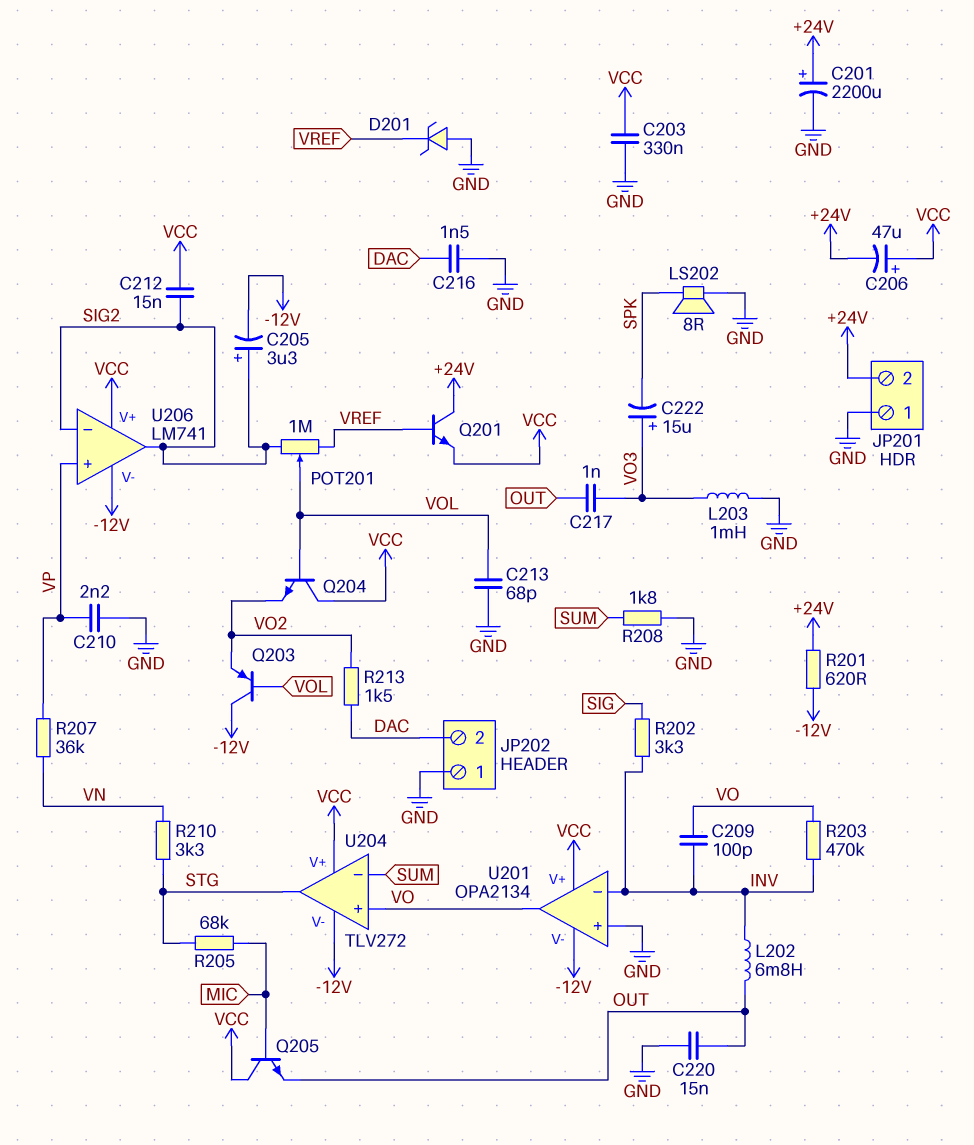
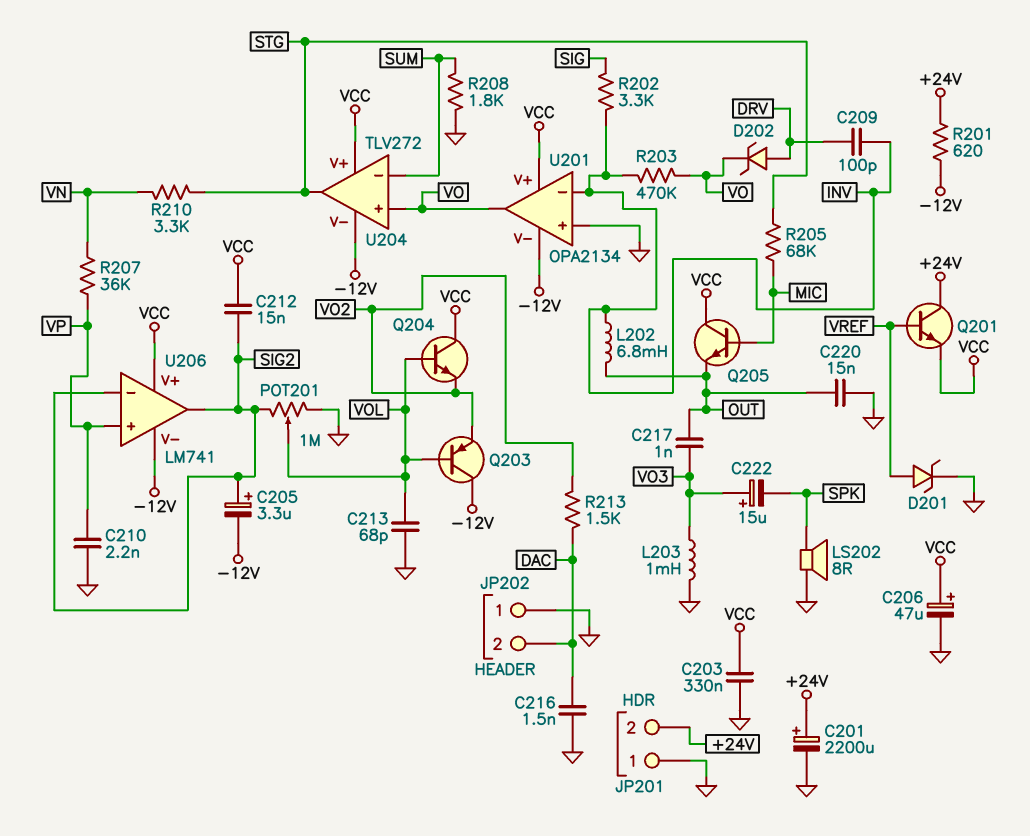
C206: 47uF (plus VCC, minus +24V) -> 47uF (plus VCC, minus GND)
C209: 100pF (INV, VO) -> 100pF (DRV, INV)
D201: zener (A GND, K VREF) -> zener (A VREF, K GND)
D202: none -> zener (A DRV, K VO)
POT201: 1M (SIG2, VREF, wiper VOL) -> 1M (GND, SIG2, wiper VOL)

